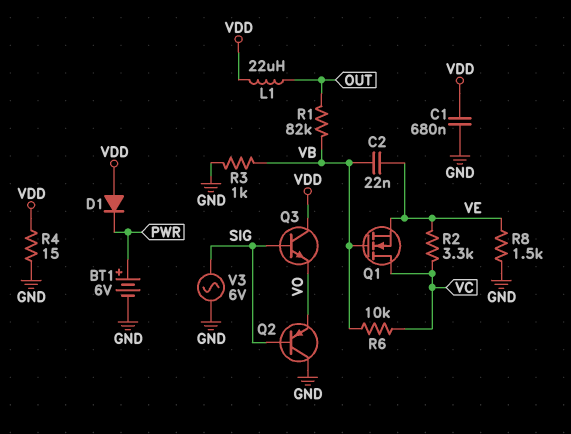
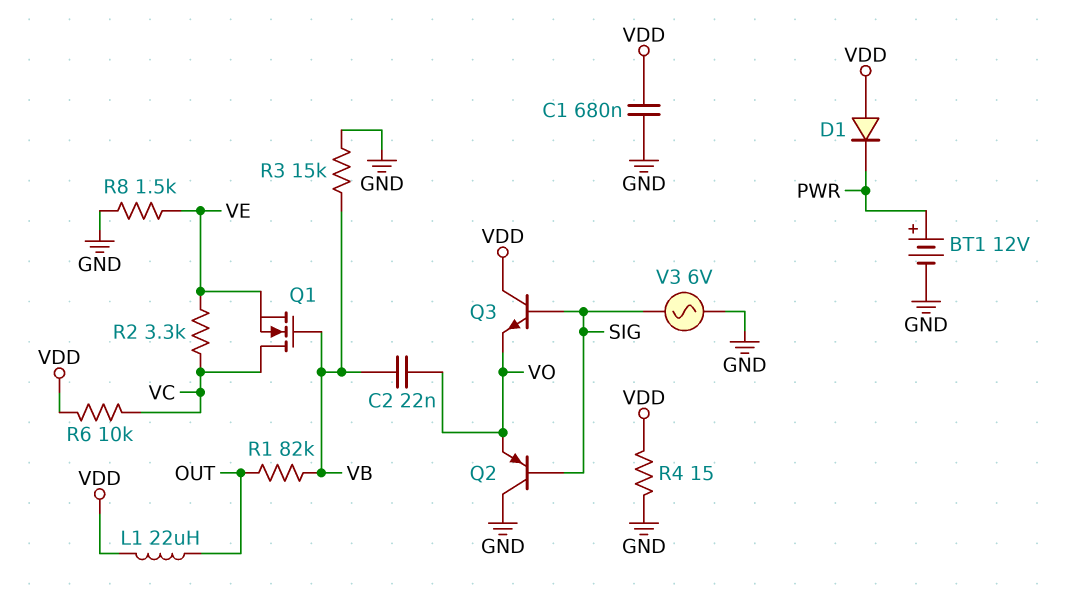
BT1: 6V (plus PWR, minus GND) -> 12V (plus PWR, minus GND)
C2: 22nF (VB, VE) -> 22nF (VB, VO)
R3: 1k (GND, VB) -> 15k (GND, VB)
R6: 10k (VB, VC) -> 10k (VC, VDD)

